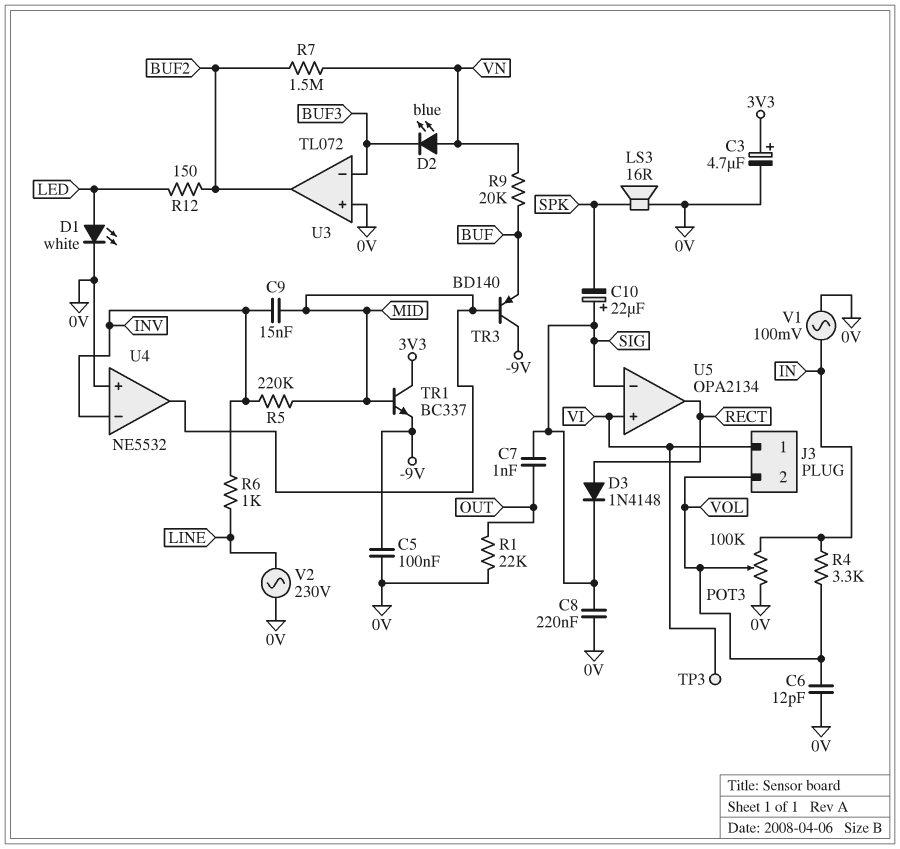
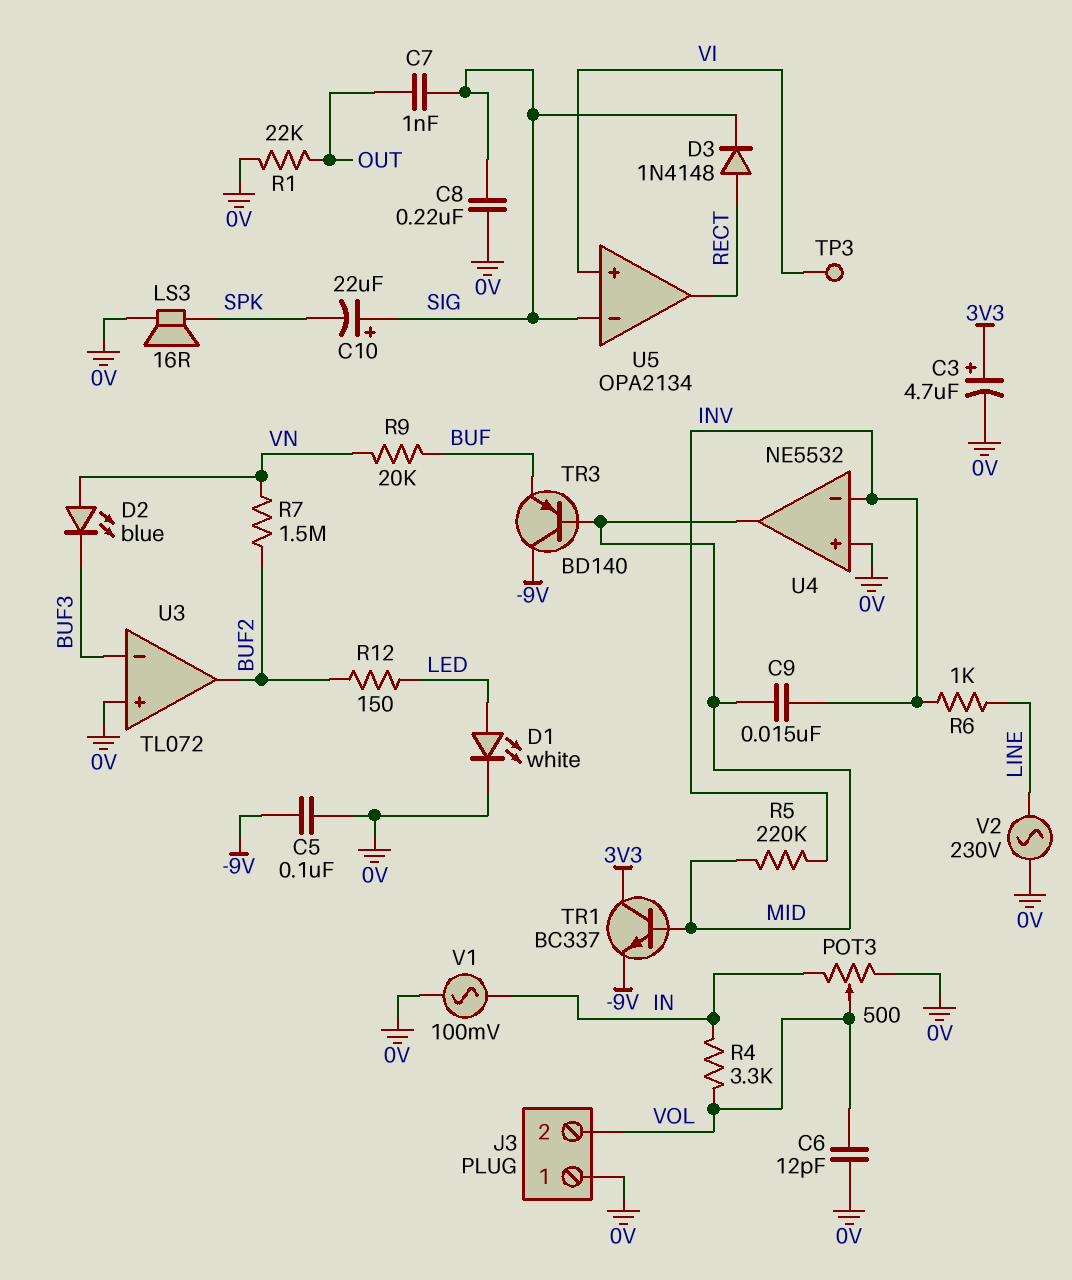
J3 pin 1: VI -> 0V
POT3: 100k (0V, IN, wiper VOL) -> 500 (0V, IN, wiper VOL)

